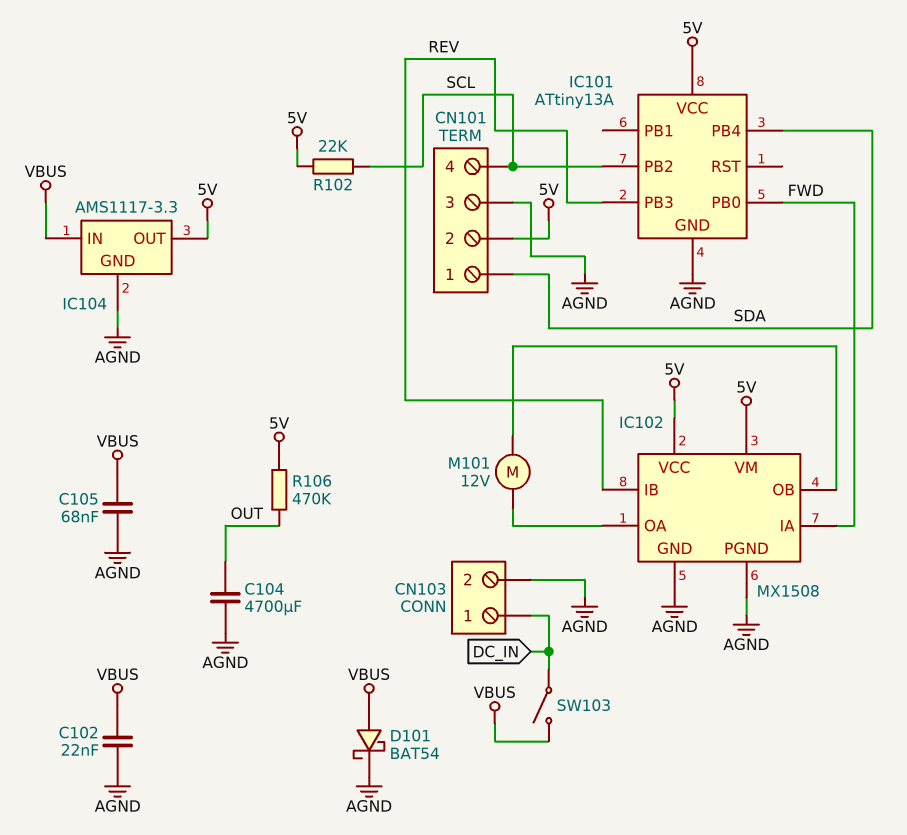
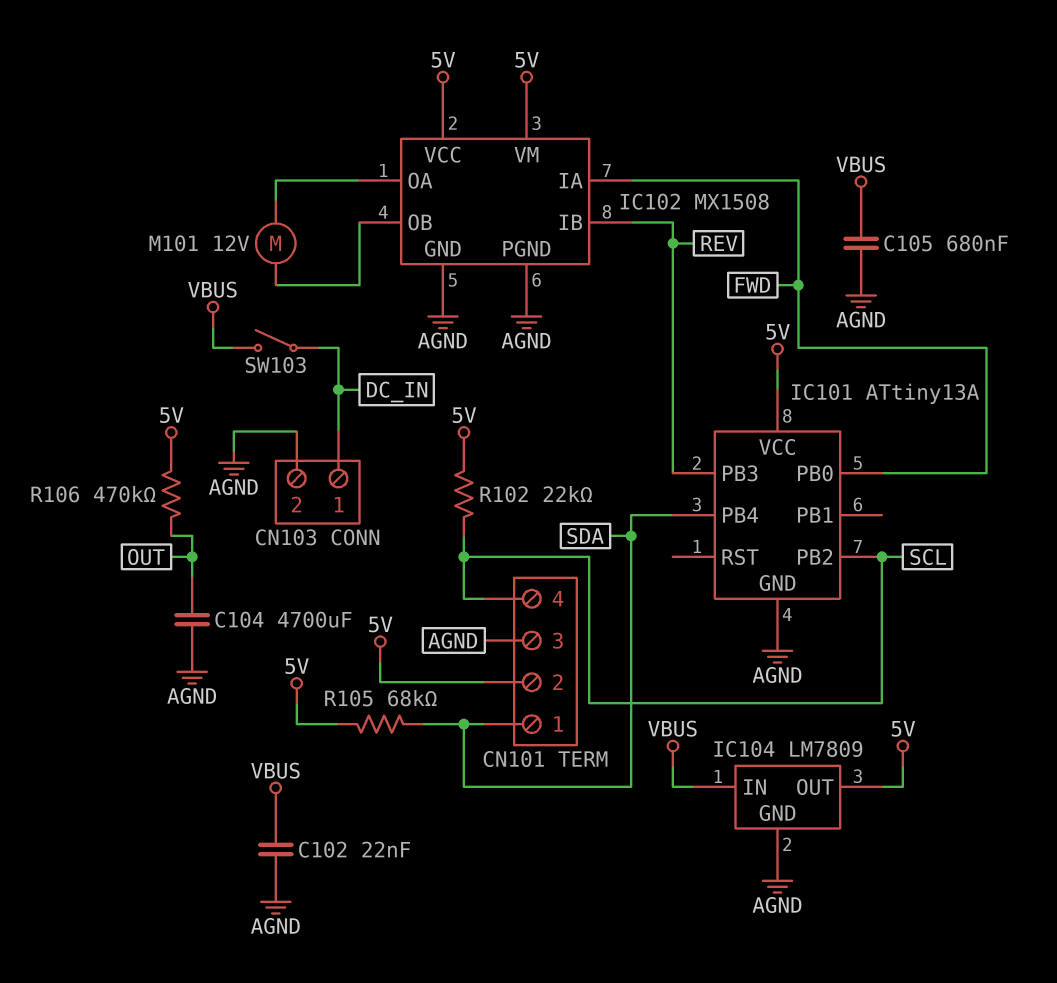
C105: 68nF (AGND, VBUS) -> 680nF (AGND, VBUS)
D101: schottky BAT54 (A VBUS, K AGND) -> none
IC104: AMS1117-3.3 -> LM7809
R105: none -> 68k (5V, SDA)

